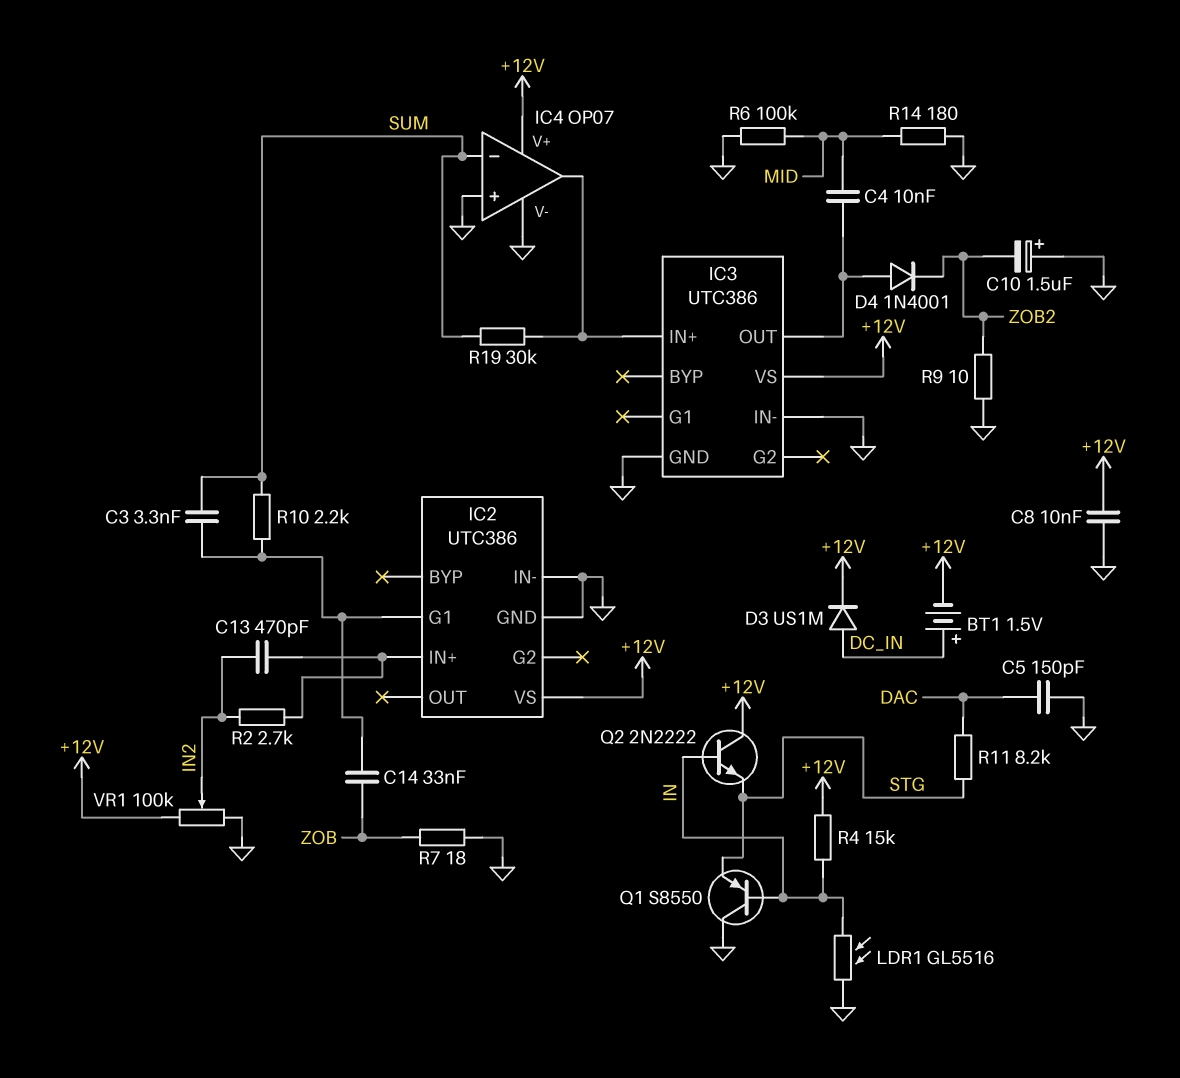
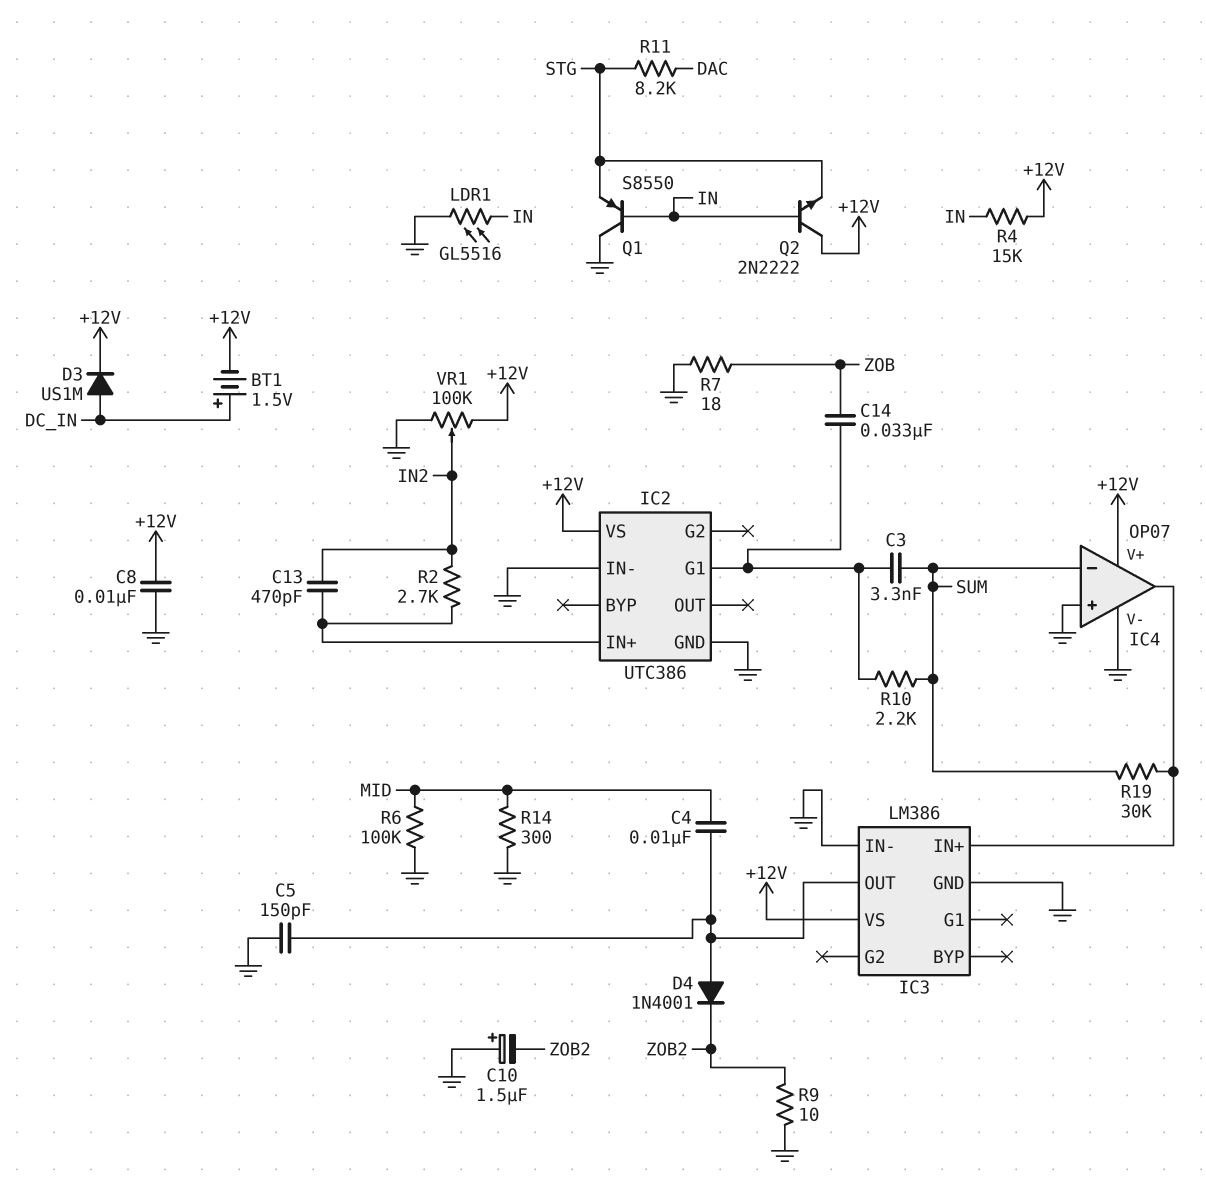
C5: 150pF (DAC, GND) -> 150pF (GND, IC3/OUT)
IC3: UTC386 -> LM386
R14: 180 (GND, MID) -> 300 (GND, MID)

